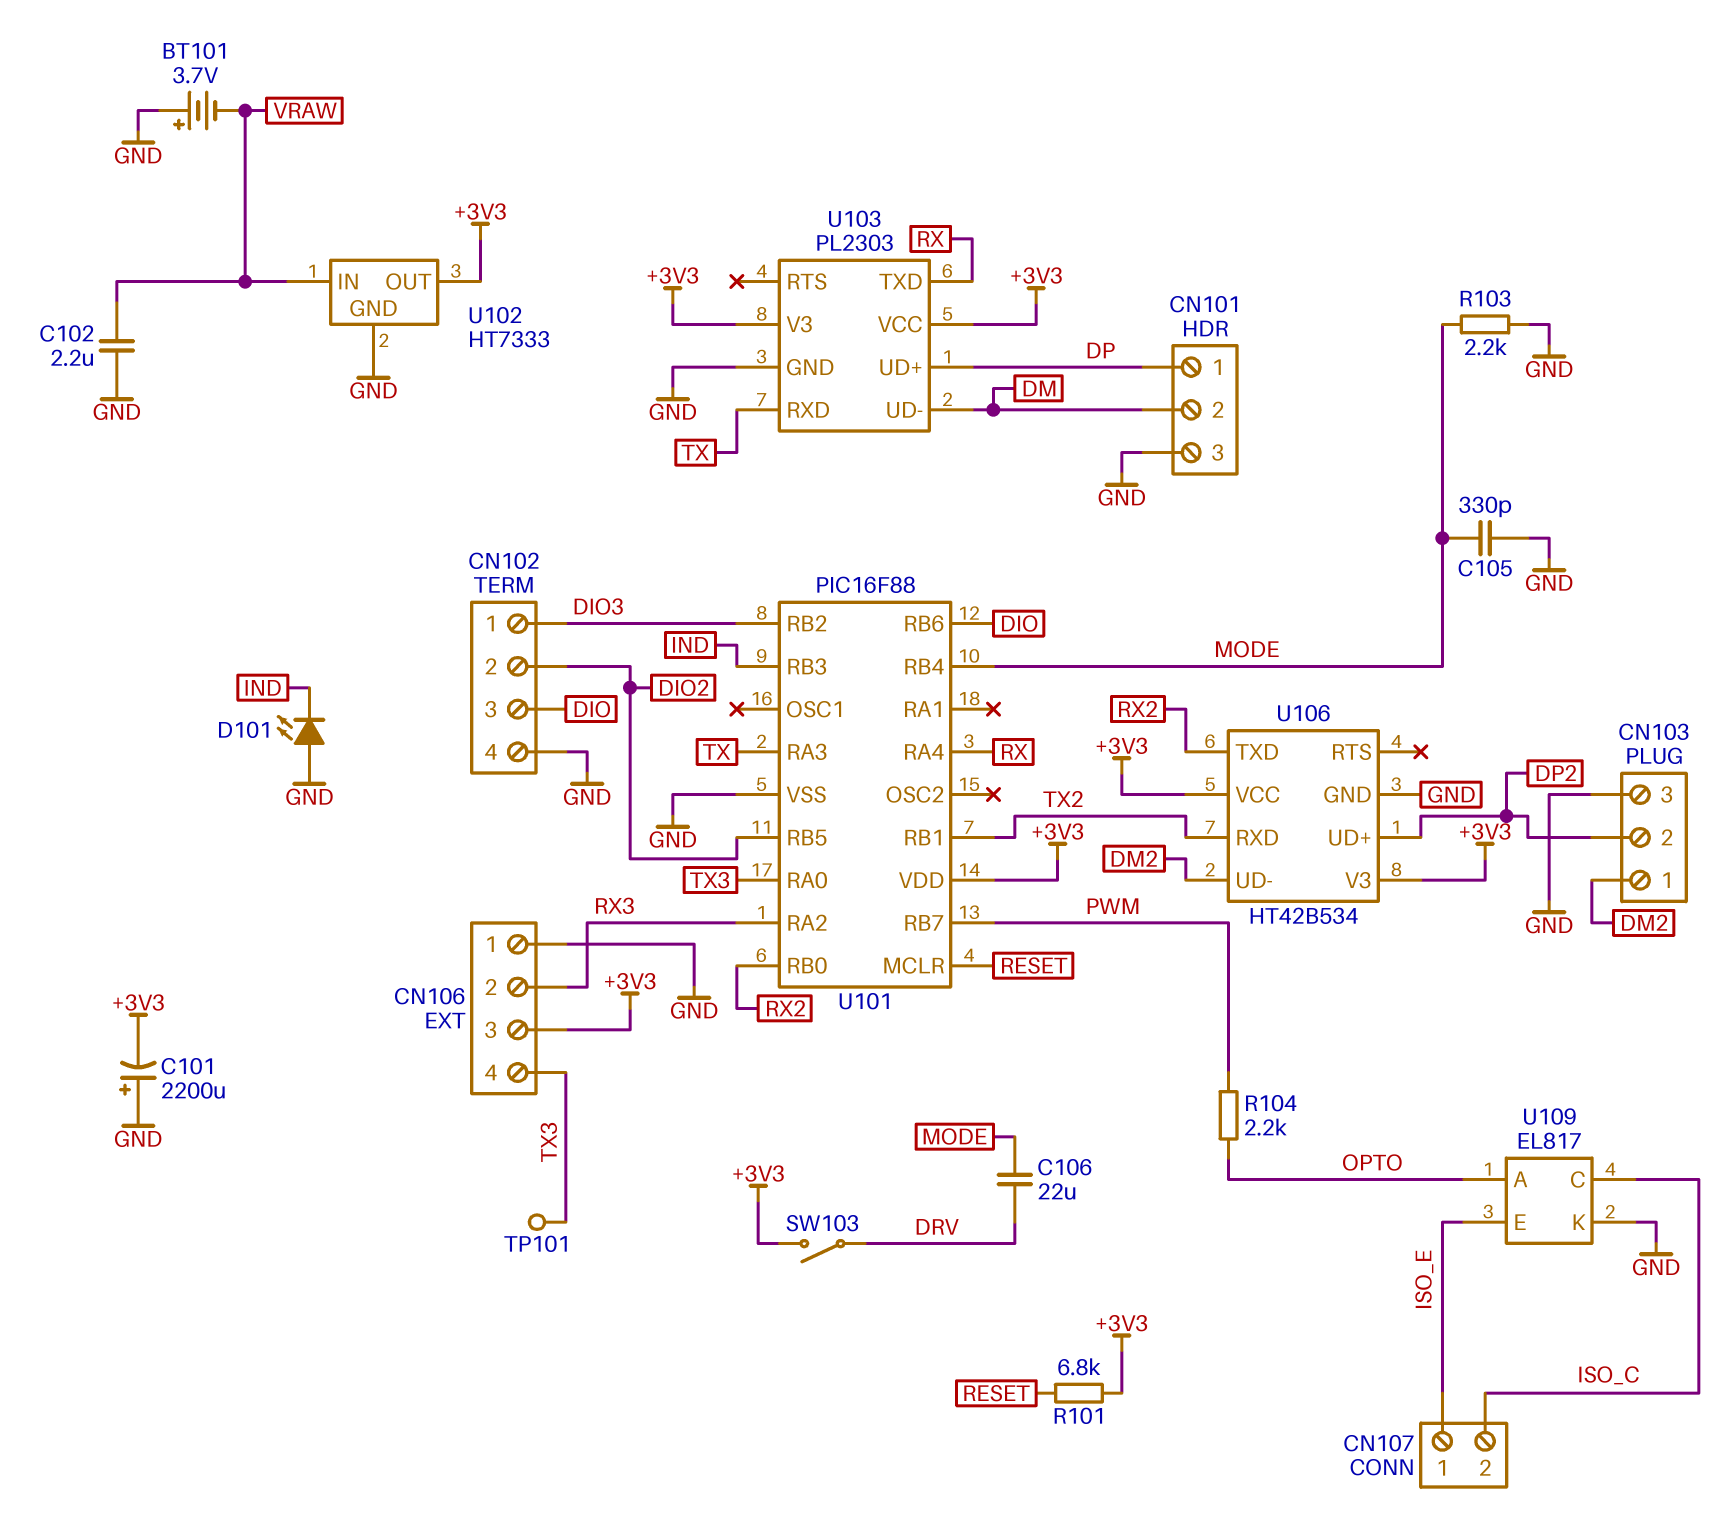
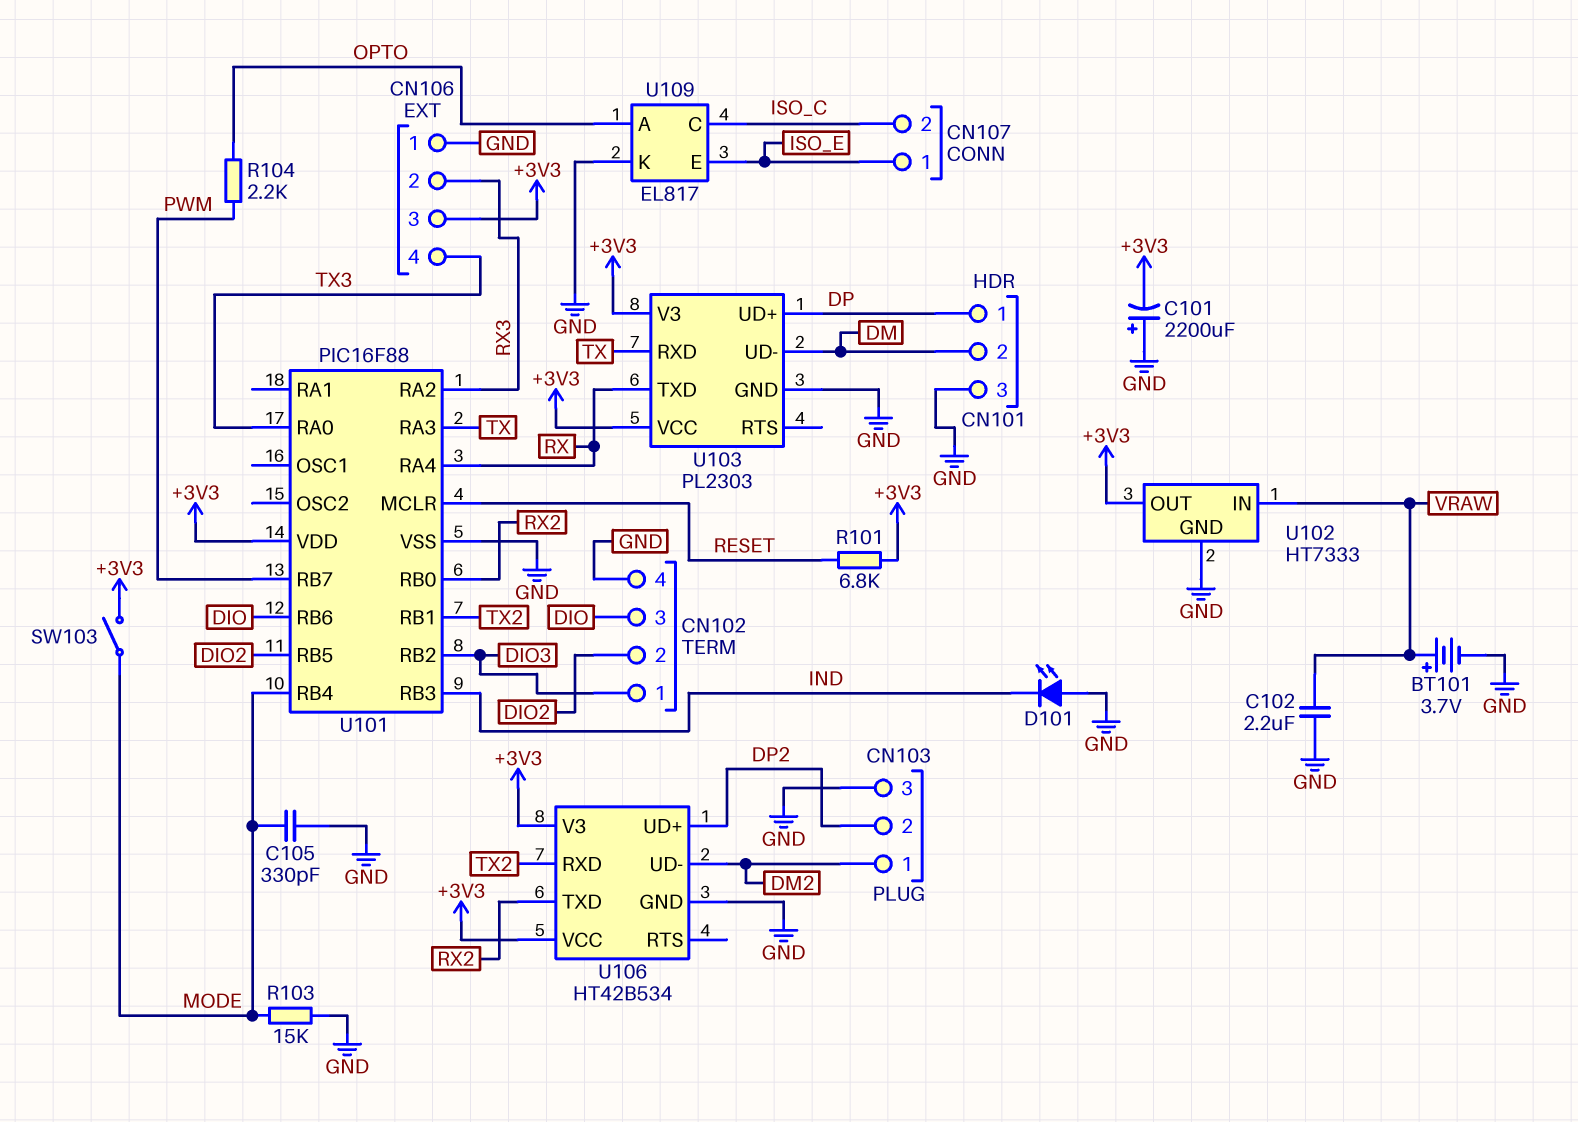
BT101: 3.7V (plus GND, minus VRAW) -> 3.7V (plus VRAW, minus GND)
C106: 22uF (DRV, MODE) -> none
R103: 2.2k (GND, MODE) -> 15k (GND, MODE)
SW103: switch (+3V3, DRV) -> switch (+3V3, MODE)
TP101: test point (TX3) -> none

